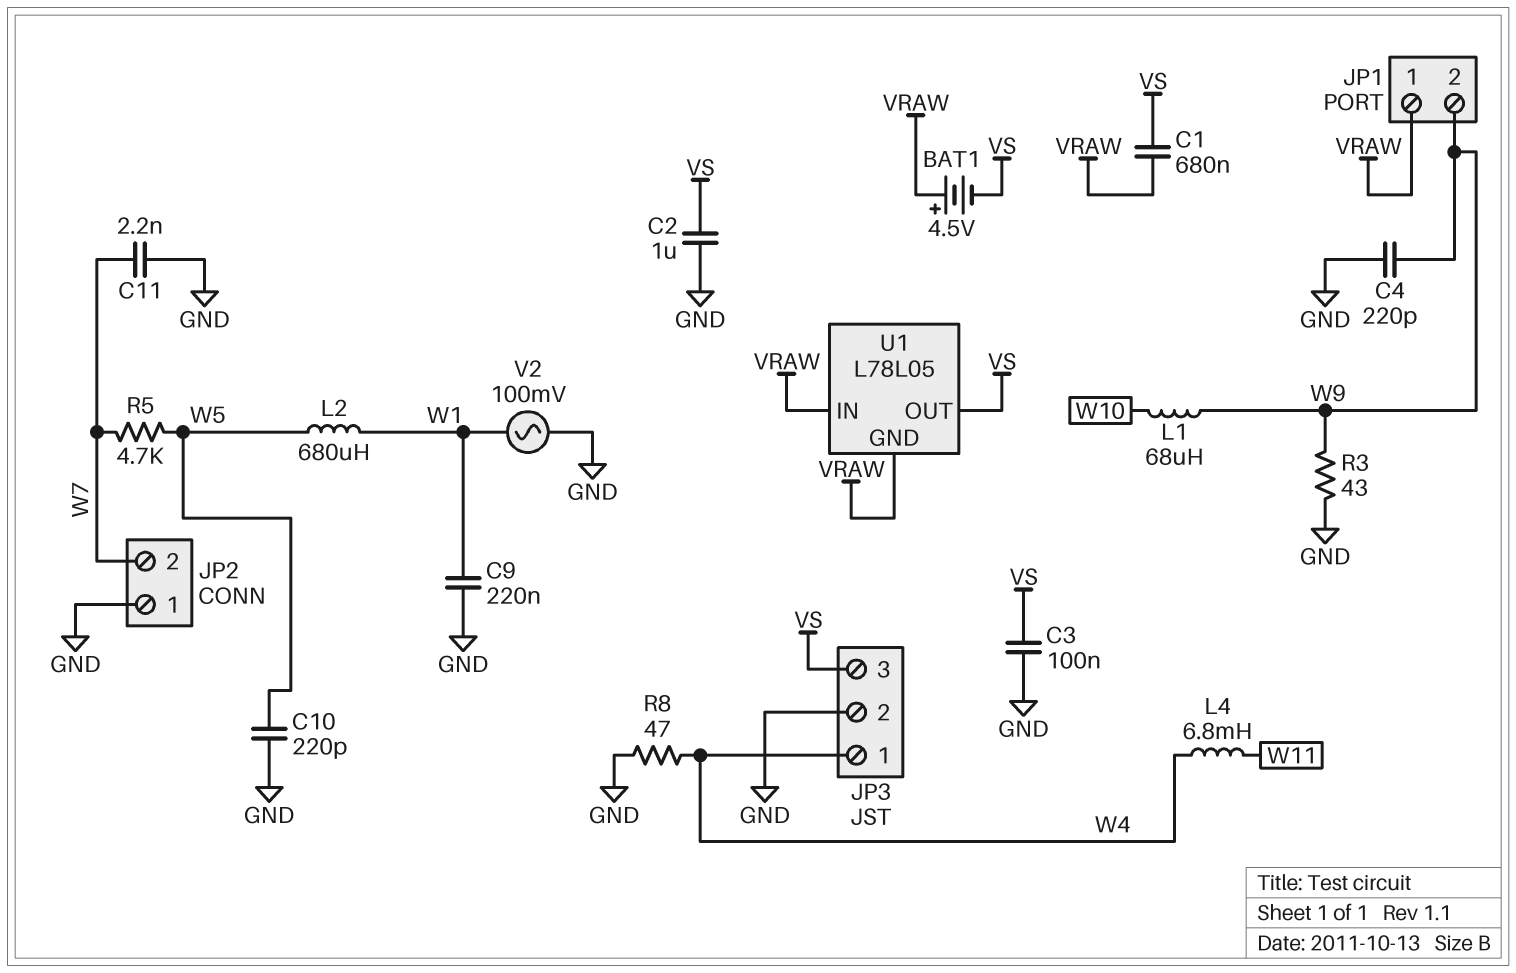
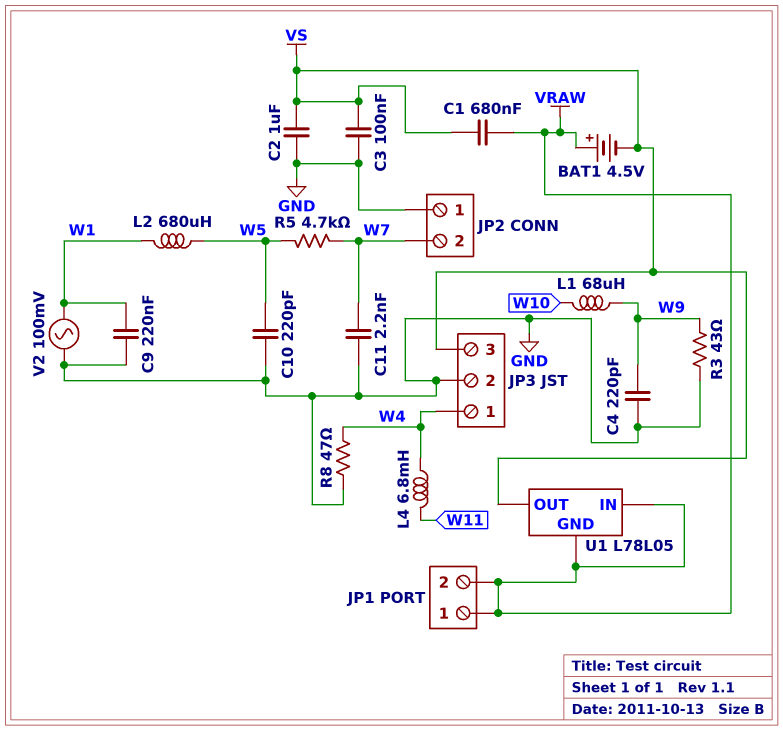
JP1 pin 2: W9 -> VRAW

